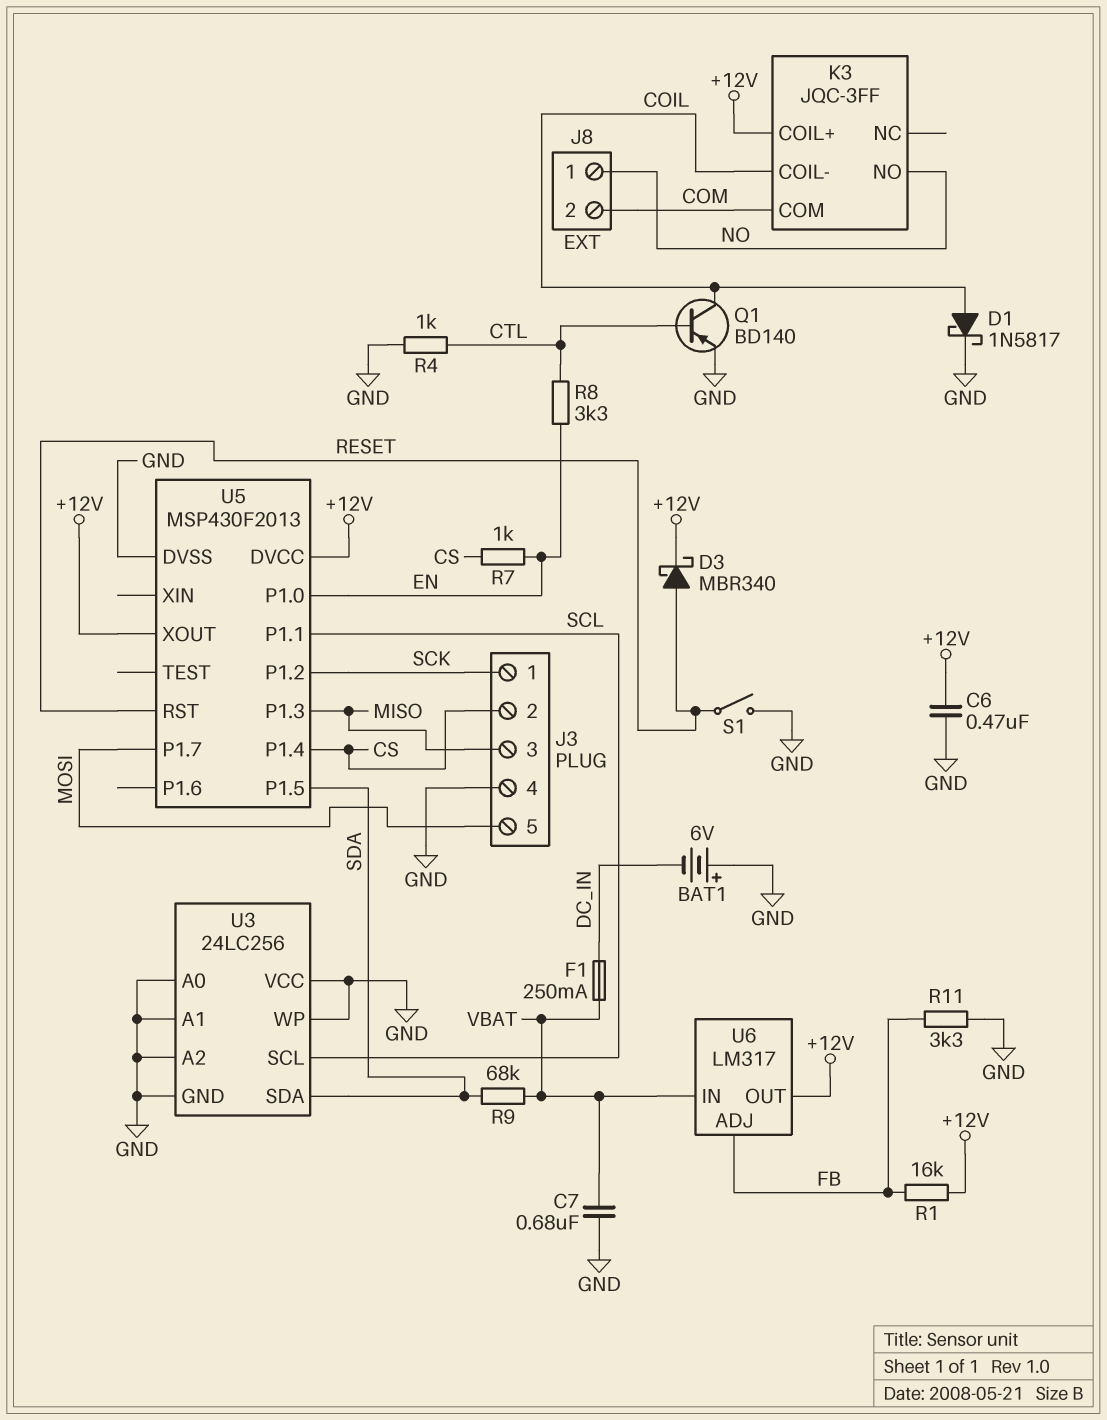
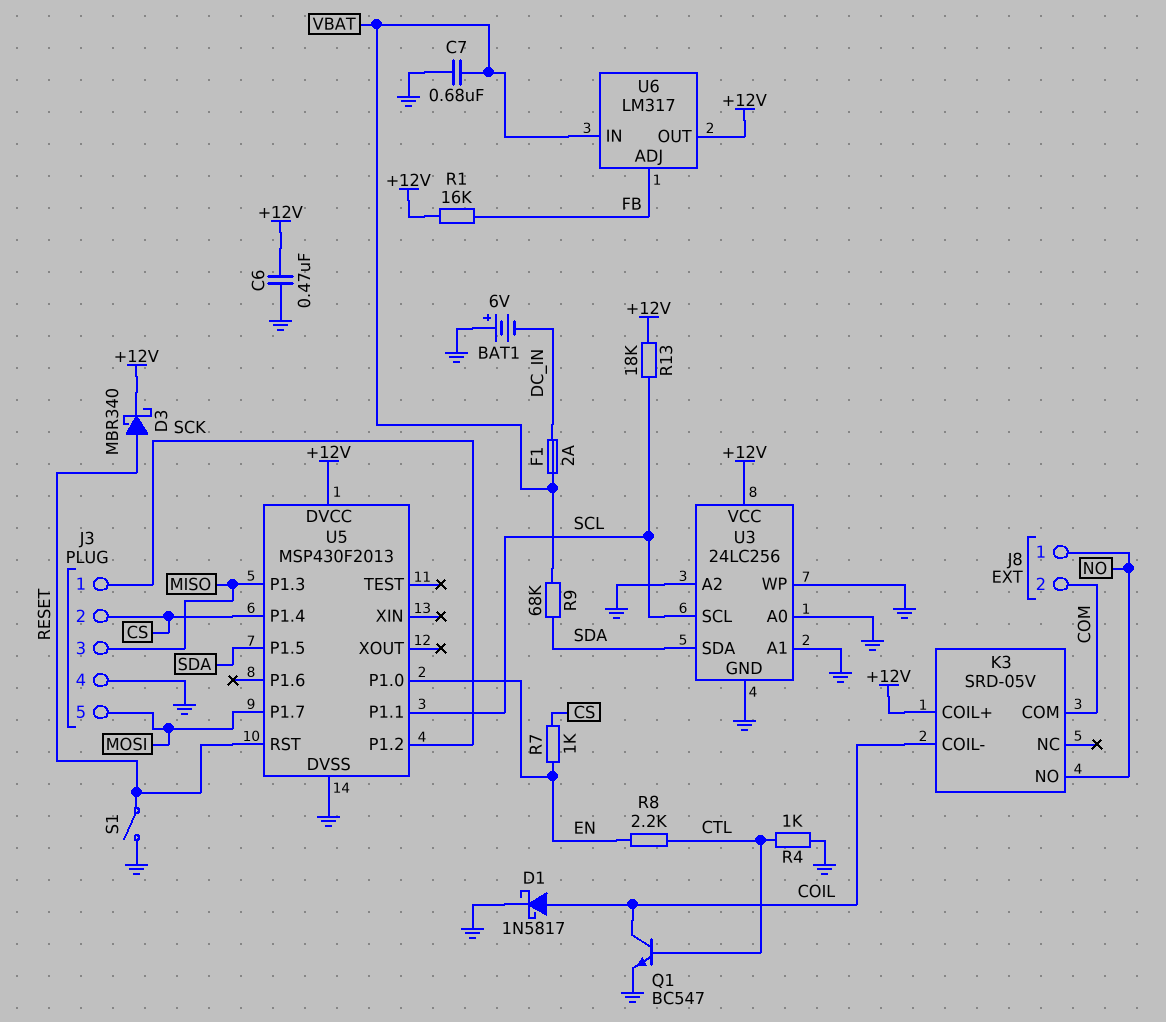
F1: 250mA (DC_IN, VBAT) -> 2A (DC_IN, VBAT)
K3: JQC-3FF -> SRD-05V
Q1: PNP BD140 (B CTL, C COIL, E GND) -> NPN BC547 (B CTL, C COIL, E GND)
R8: 3.3k (CTL, EN) -> 2.2k (CTL, EN)
R11: 3.3k (FB, GND) -> none
R13: none -> 18k (+12V, SCL)
U3 pin VCC: GND -> +12V
U5 pin XOUT: +12V -> none

